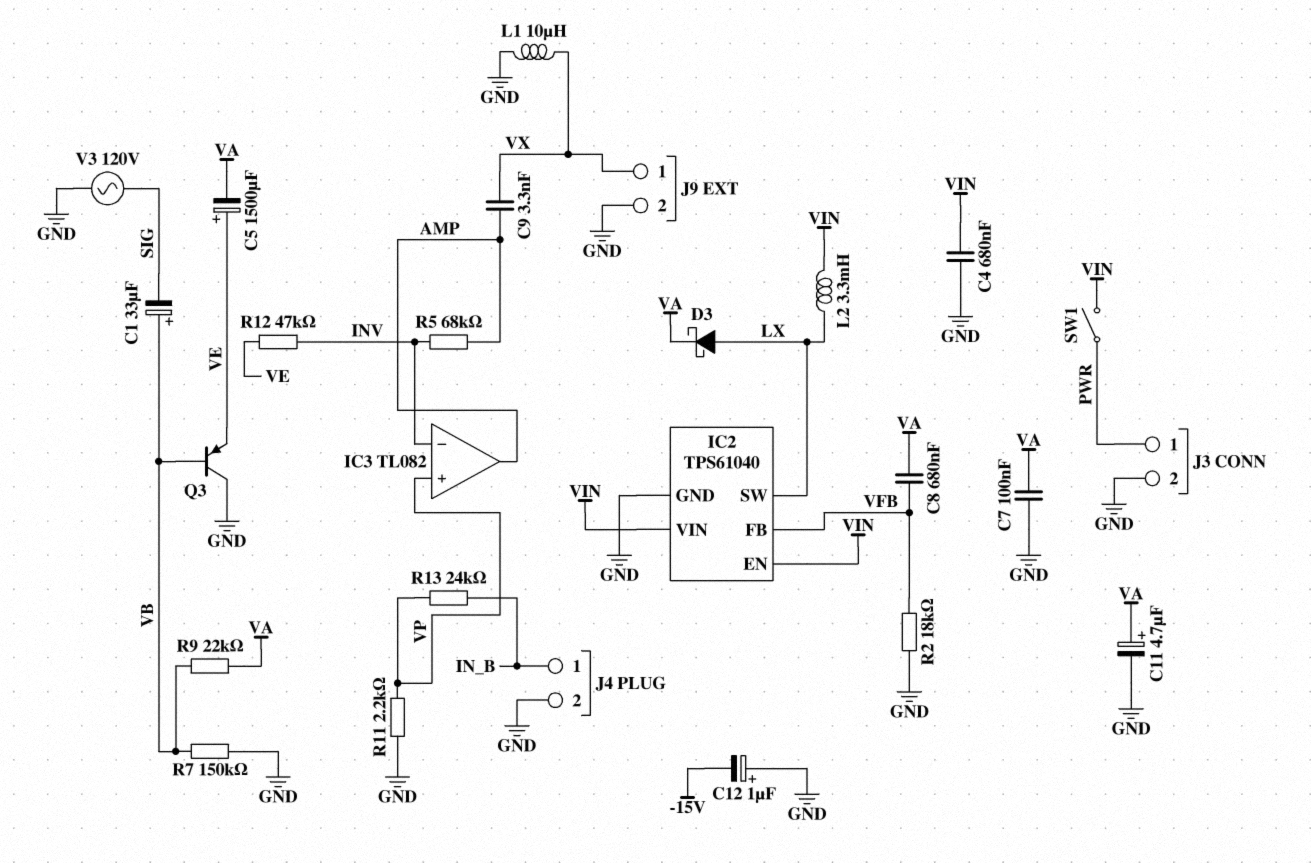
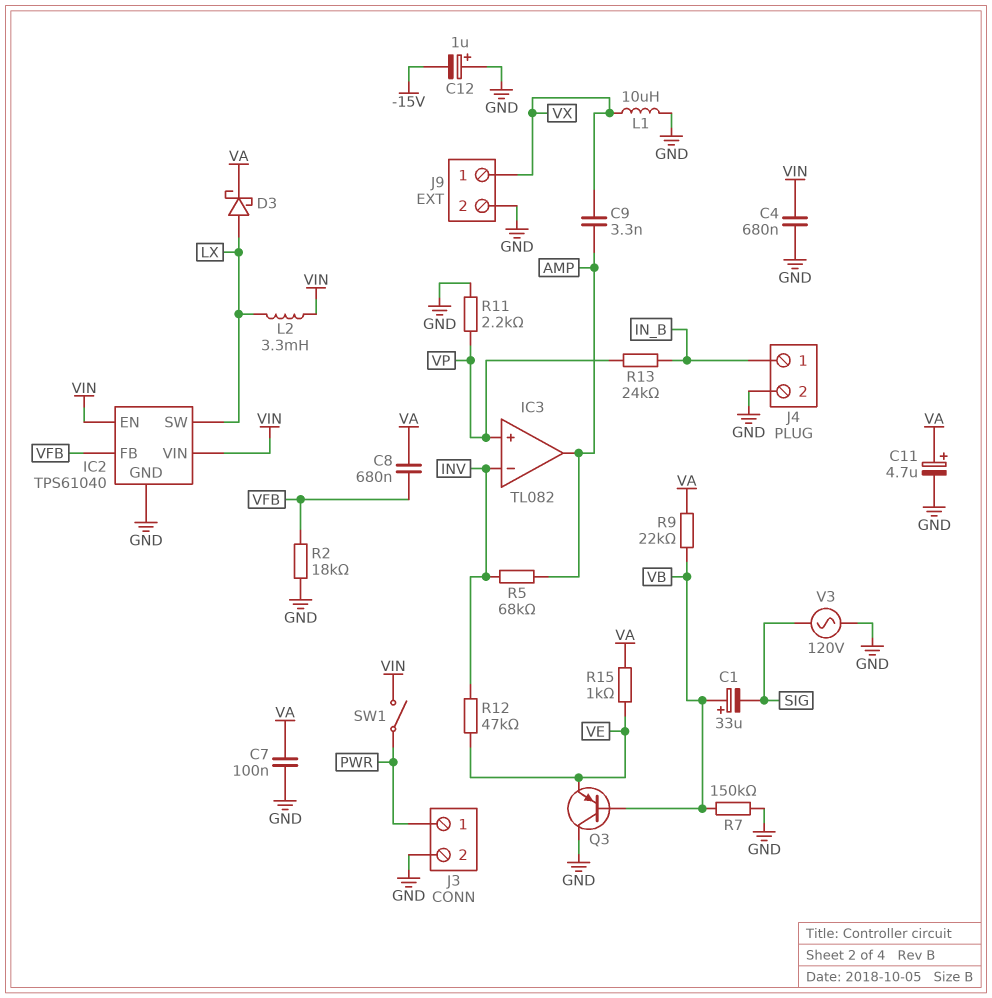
C5: 1500uF (plus VE, minus VA) -> none
R15: none -> 1k (VA, VE)

